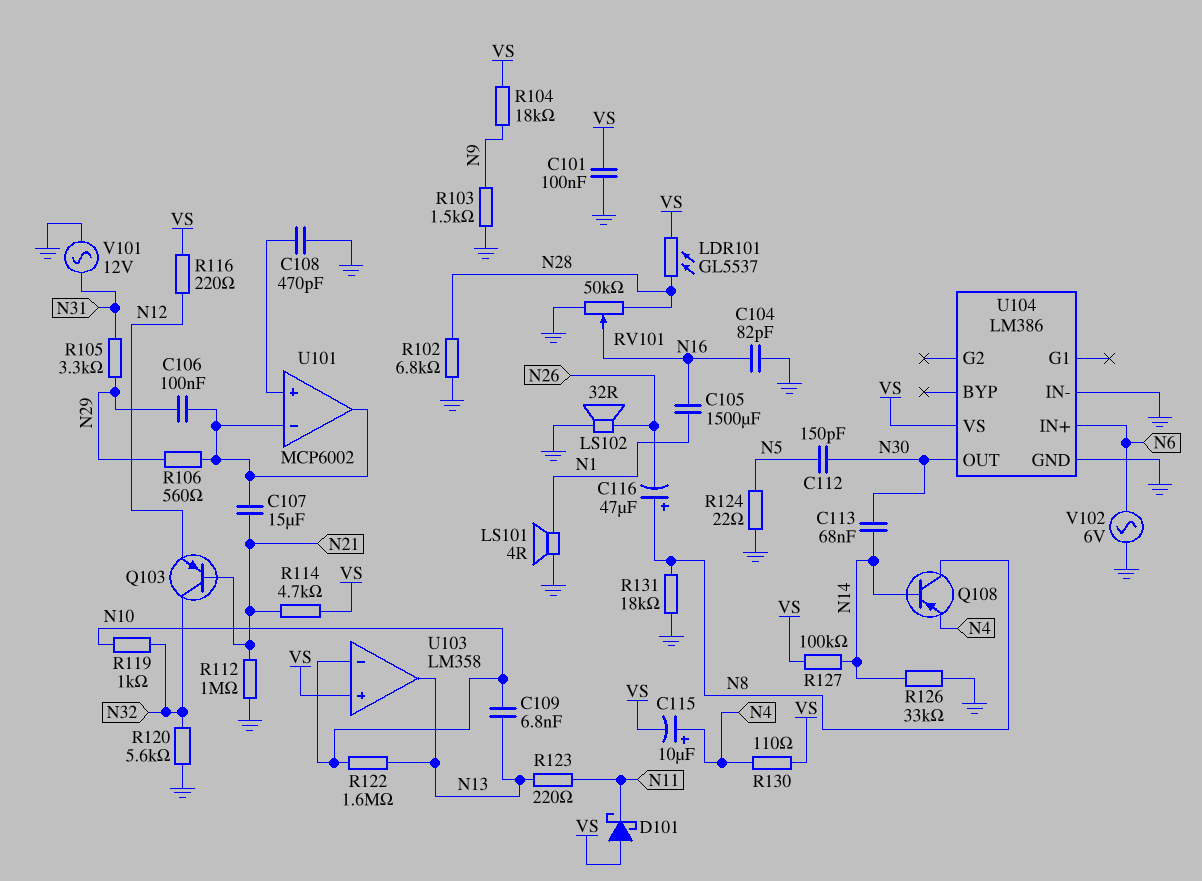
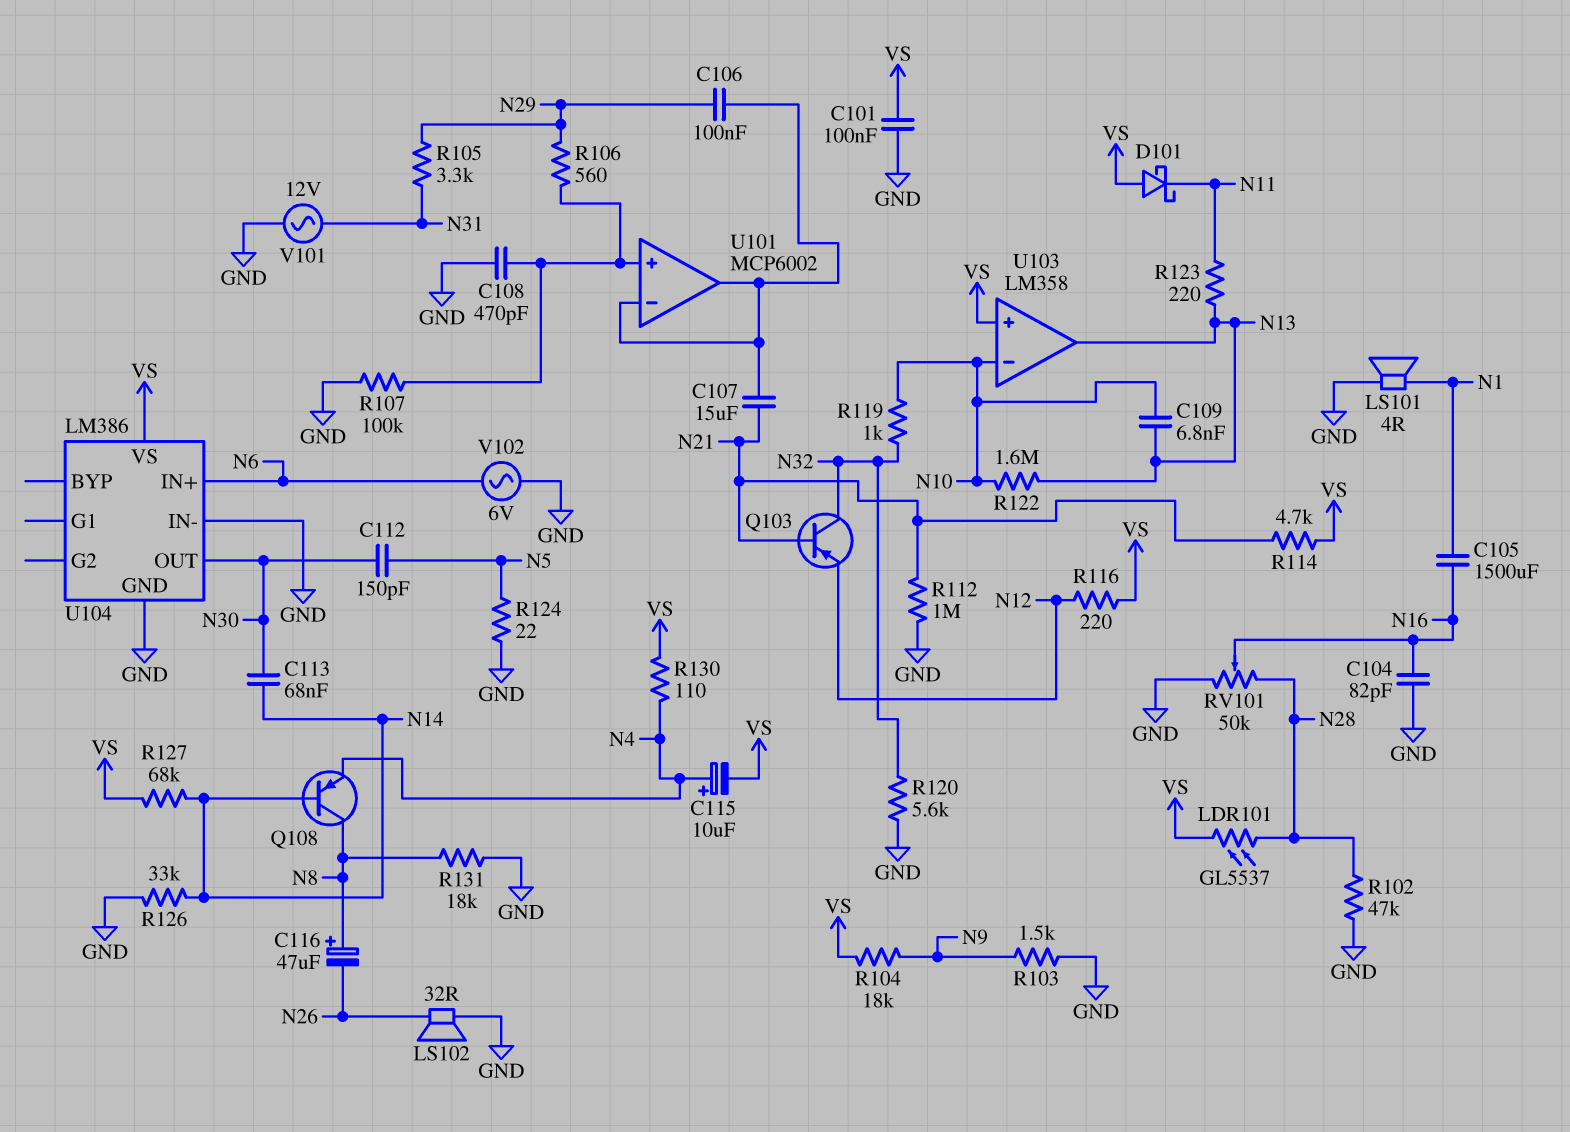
R102: 6.8k (GND, N28) -> 47k (GND, N28)
R106: 560 (N29, U101/in-) -> 560 (N29, U101/in+)
R107: none -> 100k (GND, U101/in+)
R127: 100k (N14, VS) -> 68k (N14, VS)

